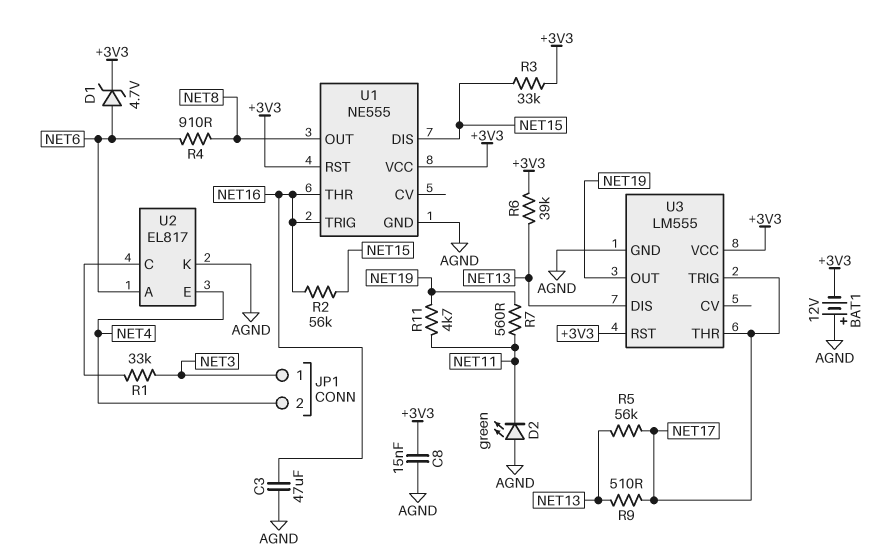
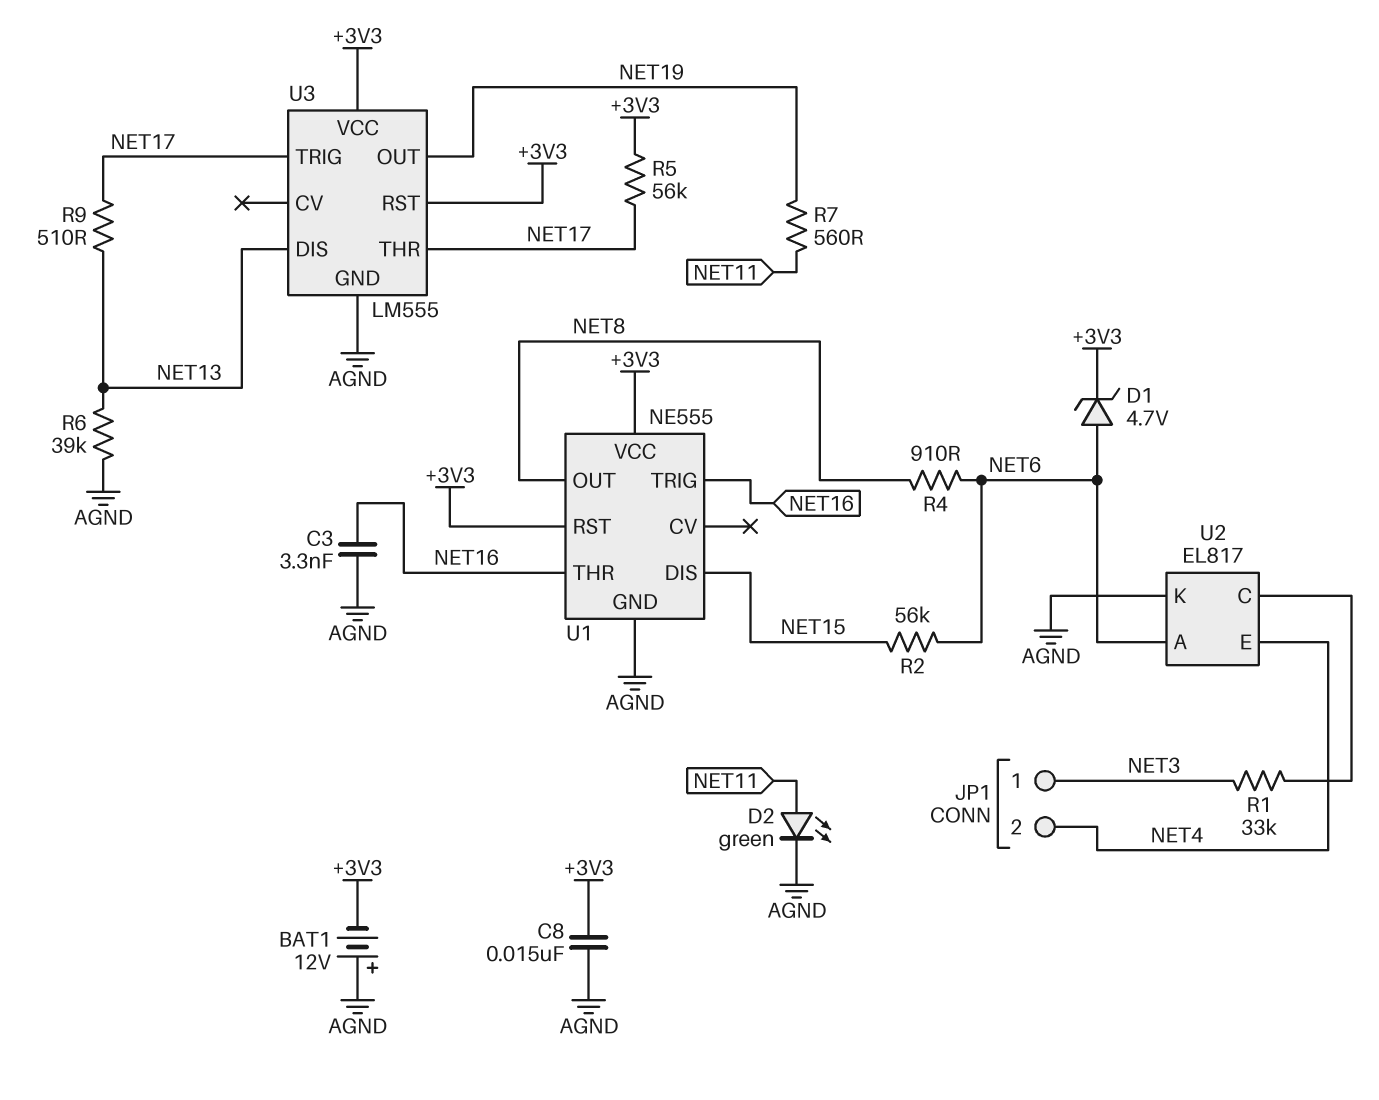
C3: 47uF (AGND, NET16) -> 3.3nF (AGND, NET16)
D2: LED green (A AGND, K NET11) -> LED green (A NET11, K AGND)
R2: 56k (NET15, NET16) -> 56k (NET6, NET15)
R3: 33k (+3V3, NET15) -> none
R5: 56k (NET13, NET17) -> 56k (+3V3, NET17)
R6: 39k (+3V3, NET13) -> 39k (AGND, NET13)
R11: 4.7k (NET11, NET19) -> none

